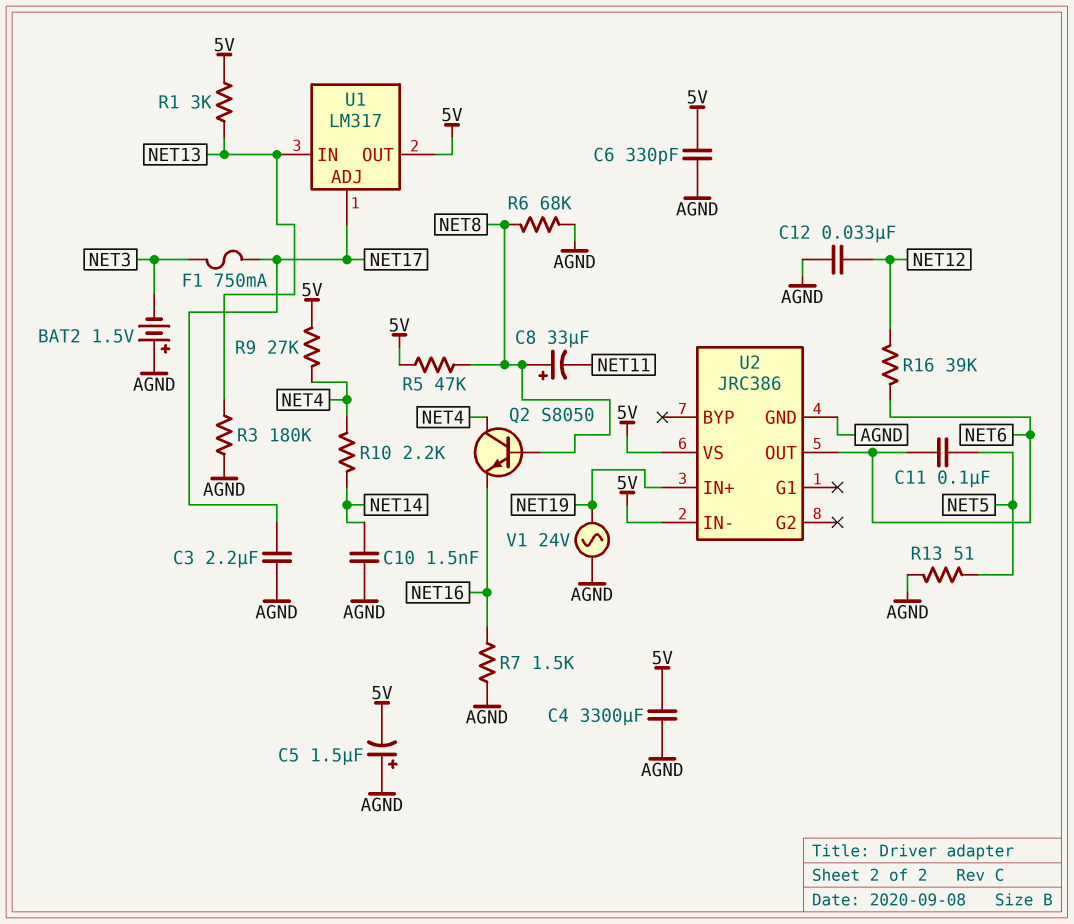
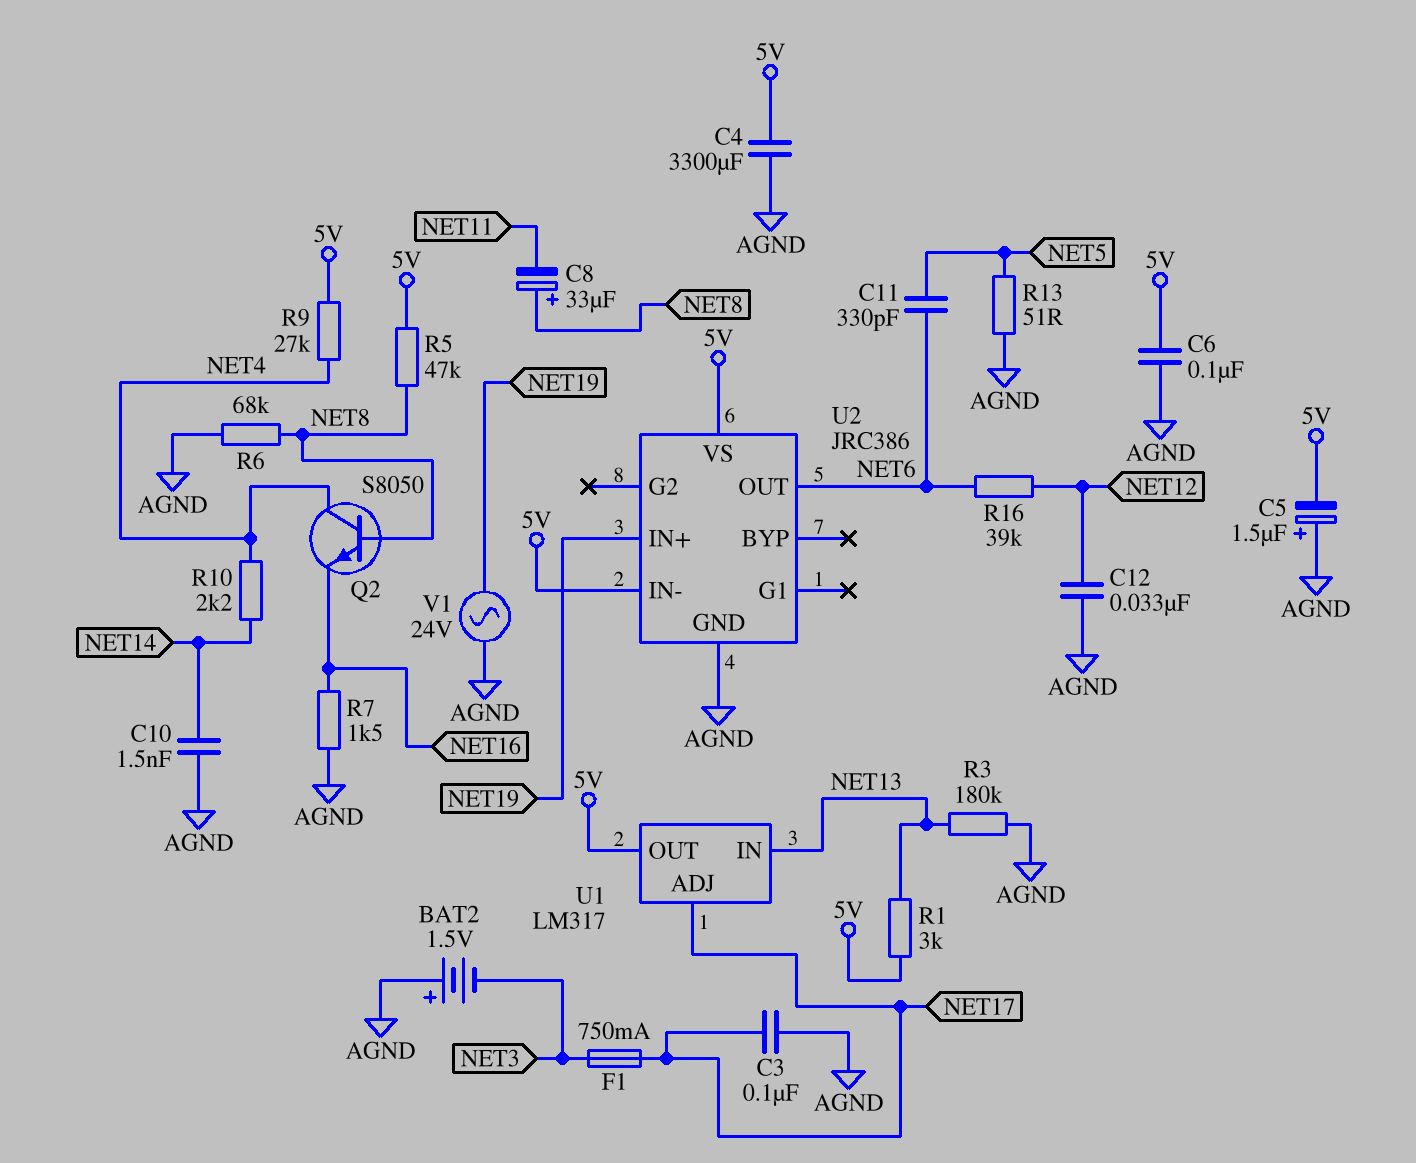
C3: 2.2uF (AGND, NET17) -> 100nF (AGND, NET17)
C6: 330pF (5V, AGND) -> 100nF (5V, AGND)
C11: 100nF (NET5, NET6) -> 330pF (NET5, NET6)

